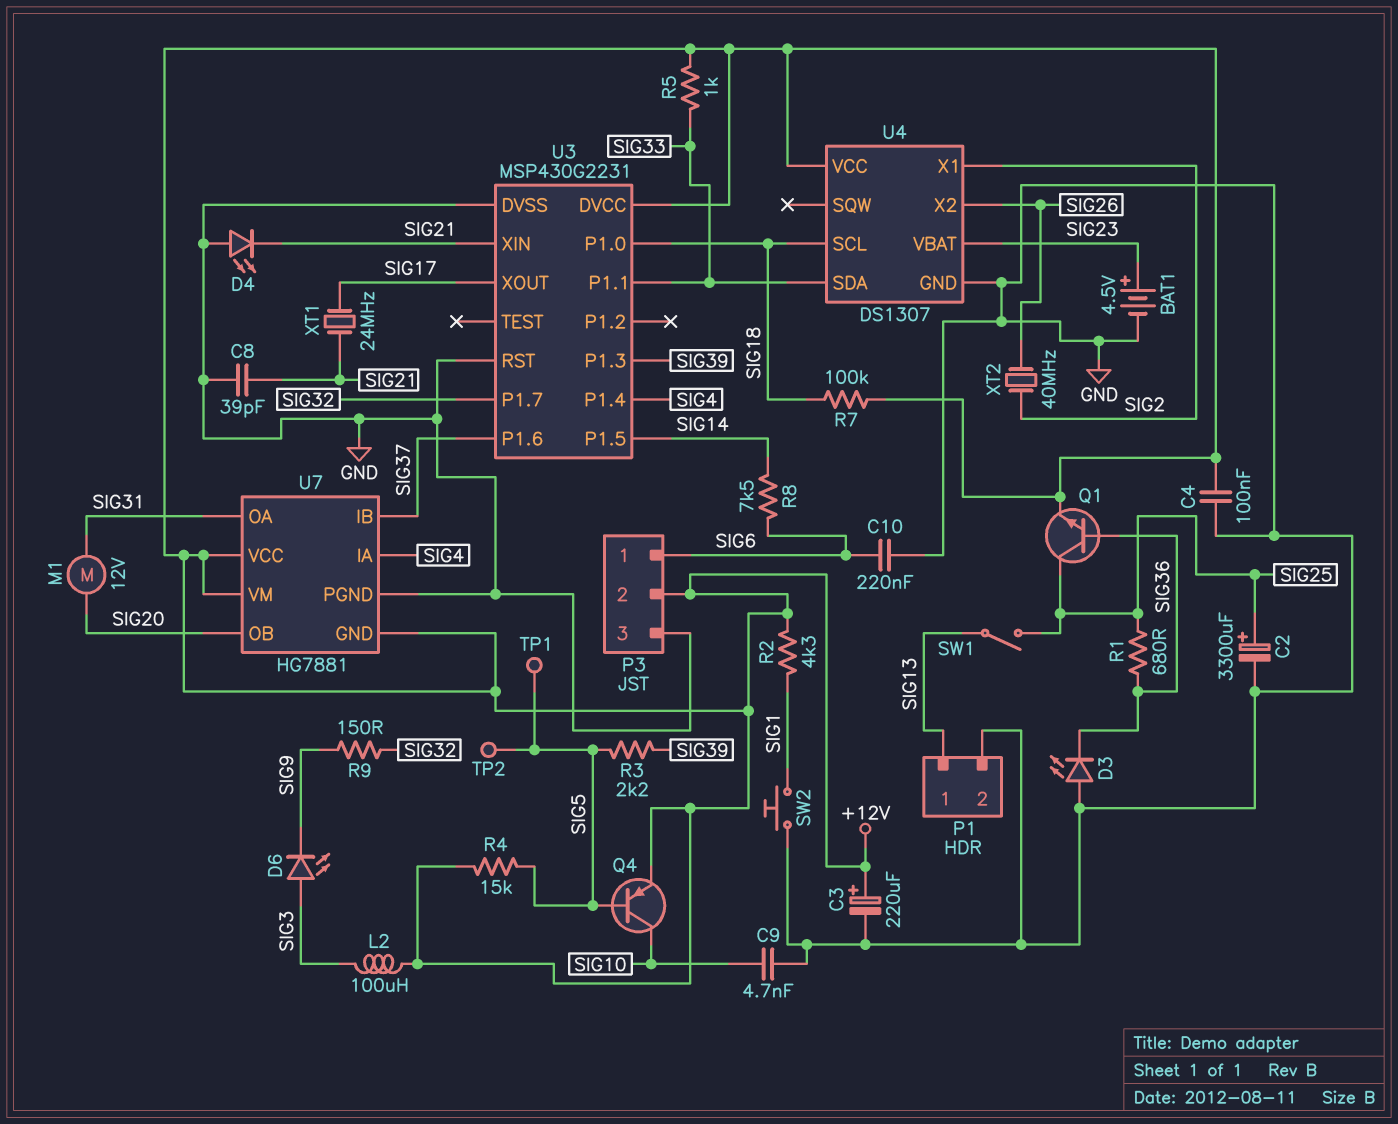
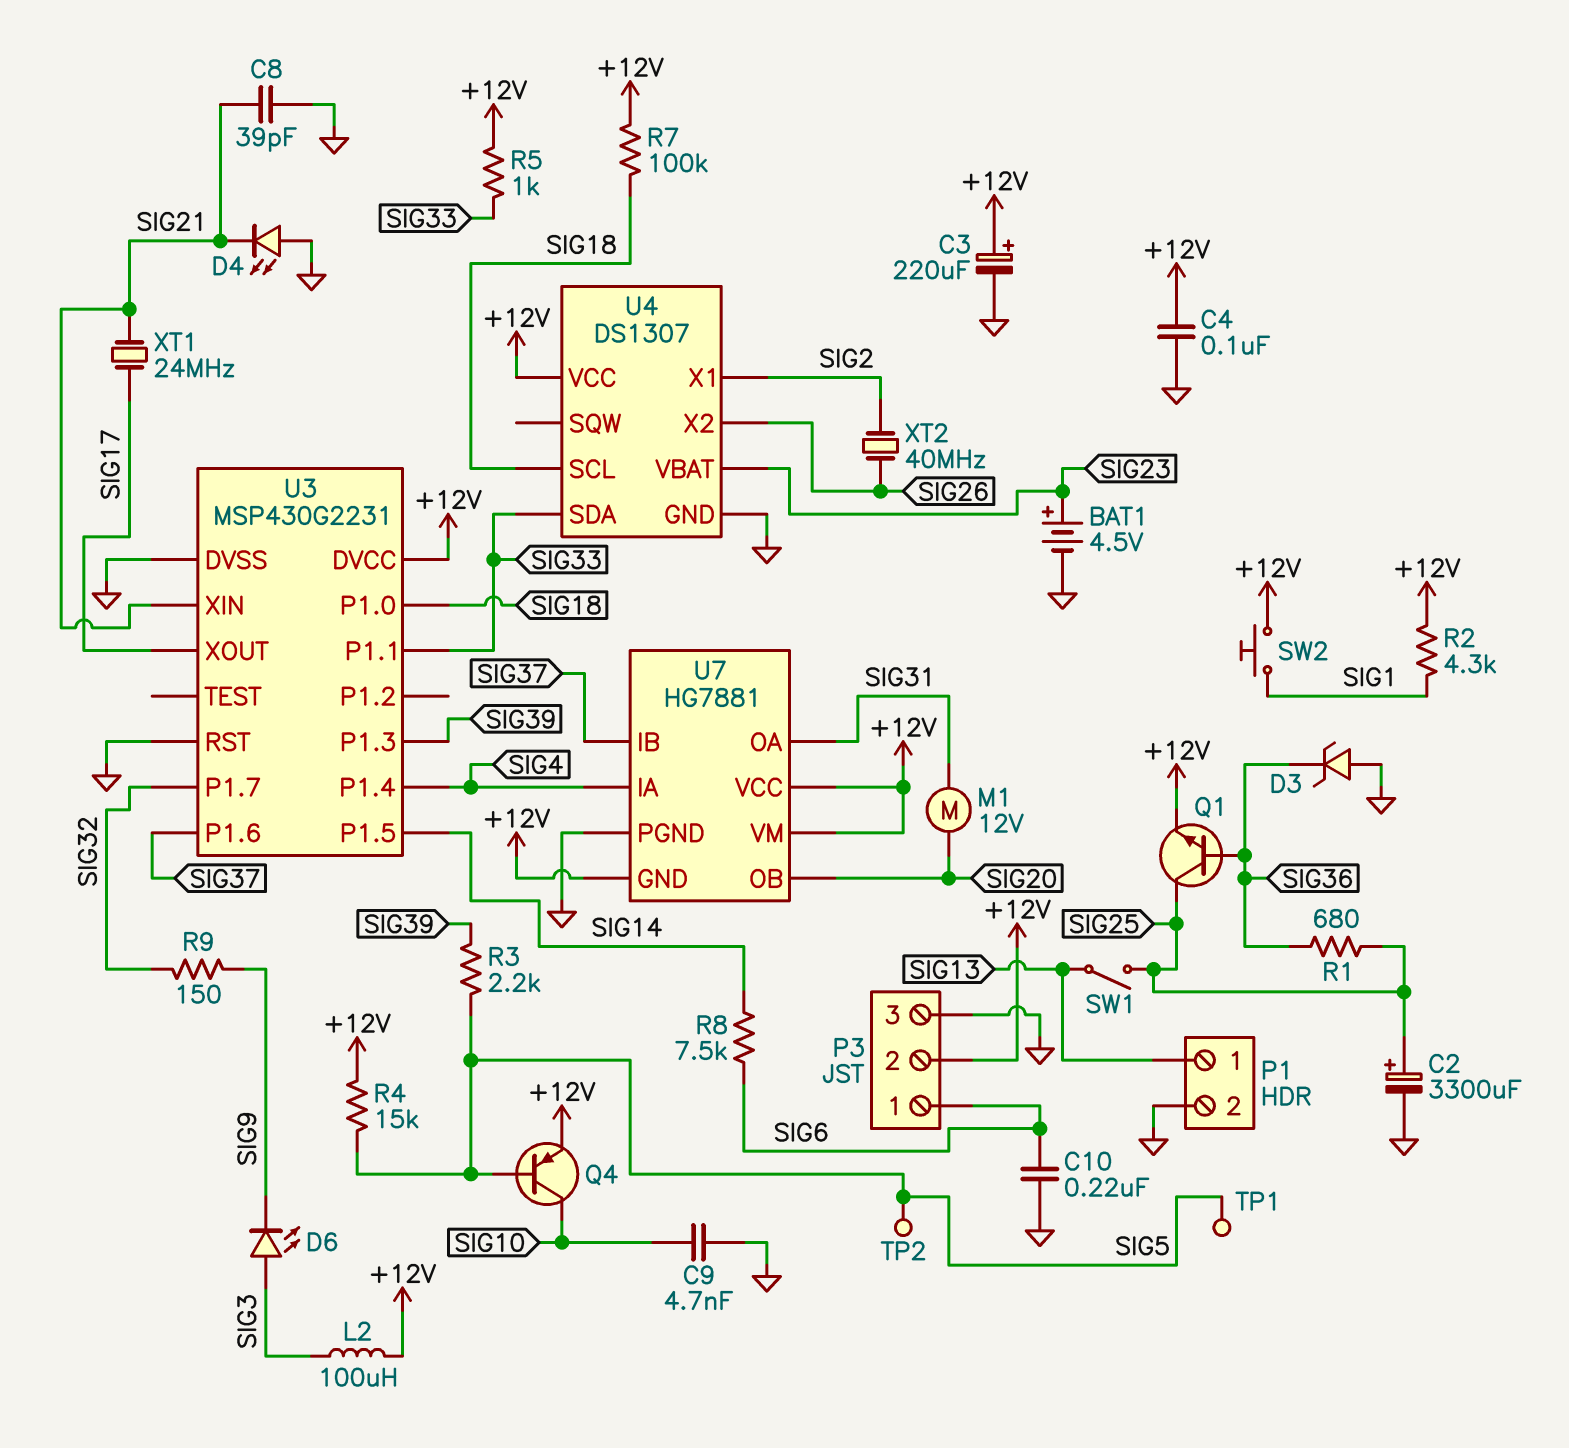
D3: LED (A GND, K SIG36) -> zener (A GND, K SIG36)
SW2: button (GND, SIG1) -> button (+12V, SIG1)

